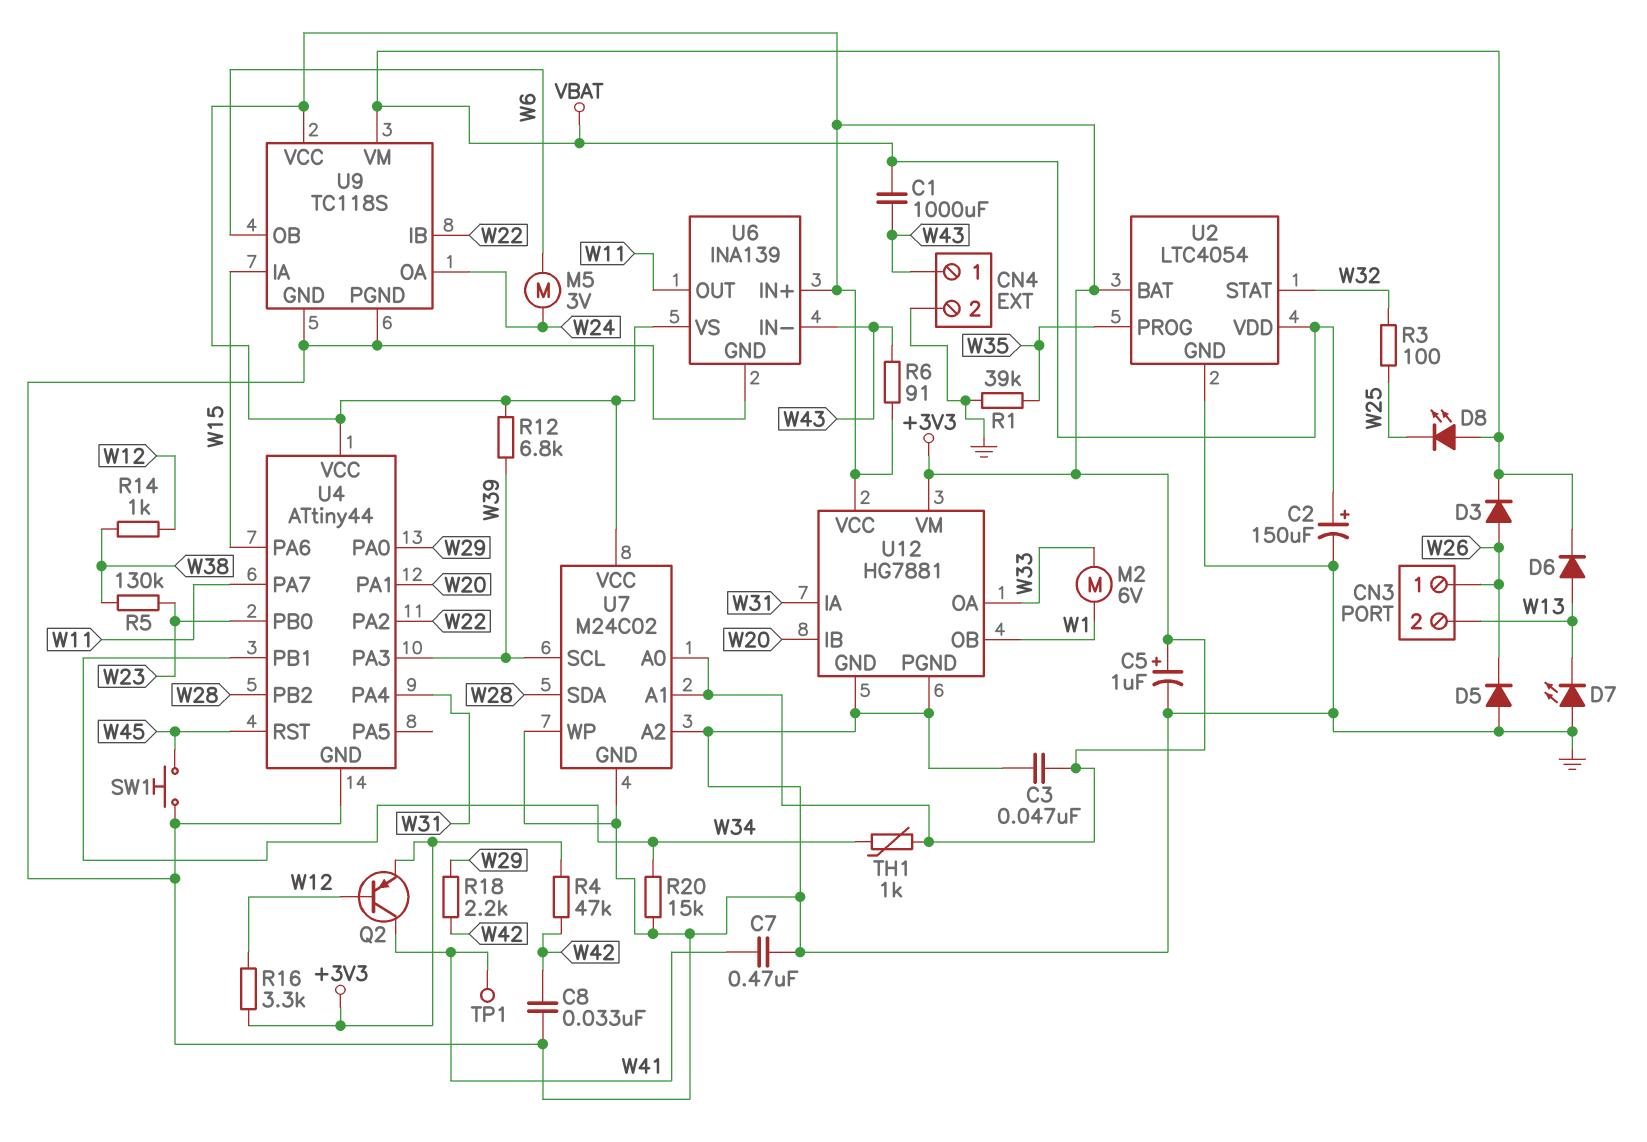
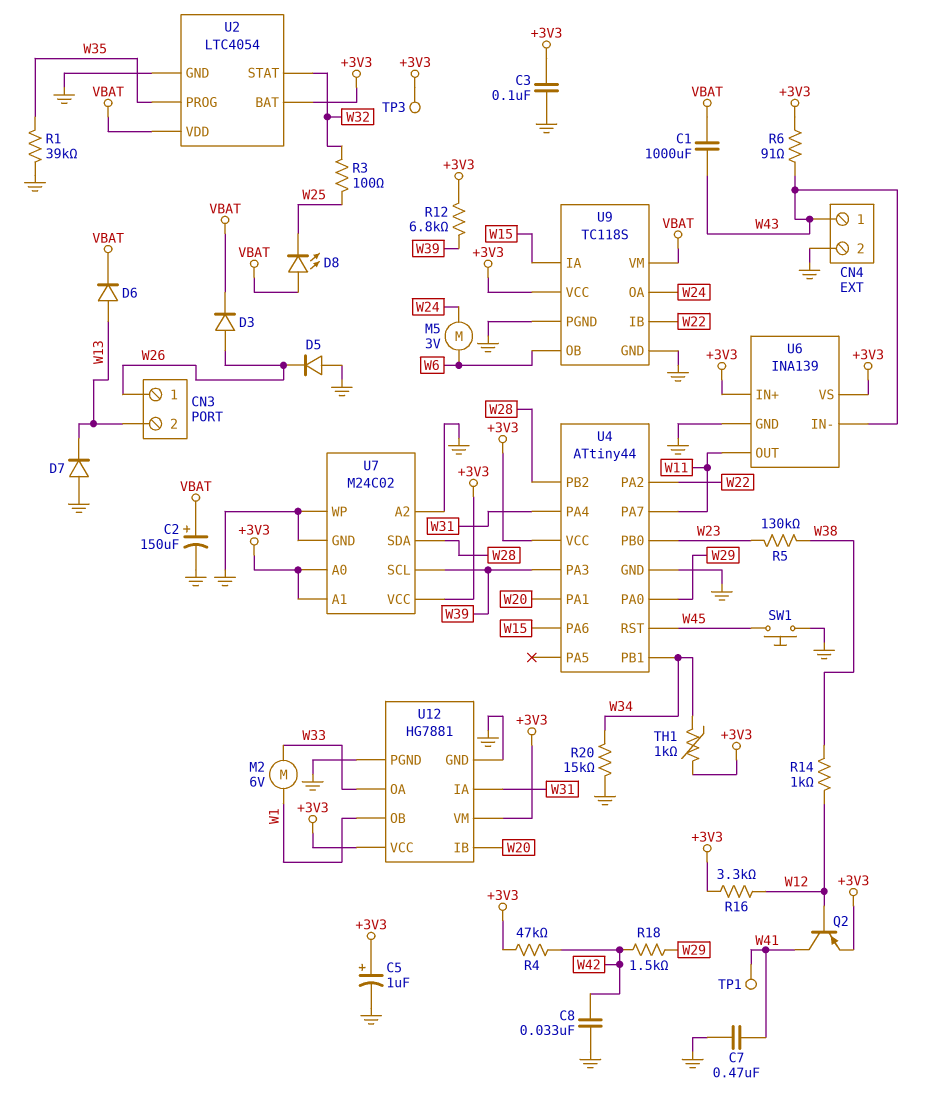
C3: 47nF (+3V3, GND) -> 100nF (+3V3, GND)
D7: LED (A GND, K W13) -> diode (A GND, K W13)
R18: 2.2k (W29, W42) -> 1.5k (W29, W42)
TP3: none -> test point (+3V3)

